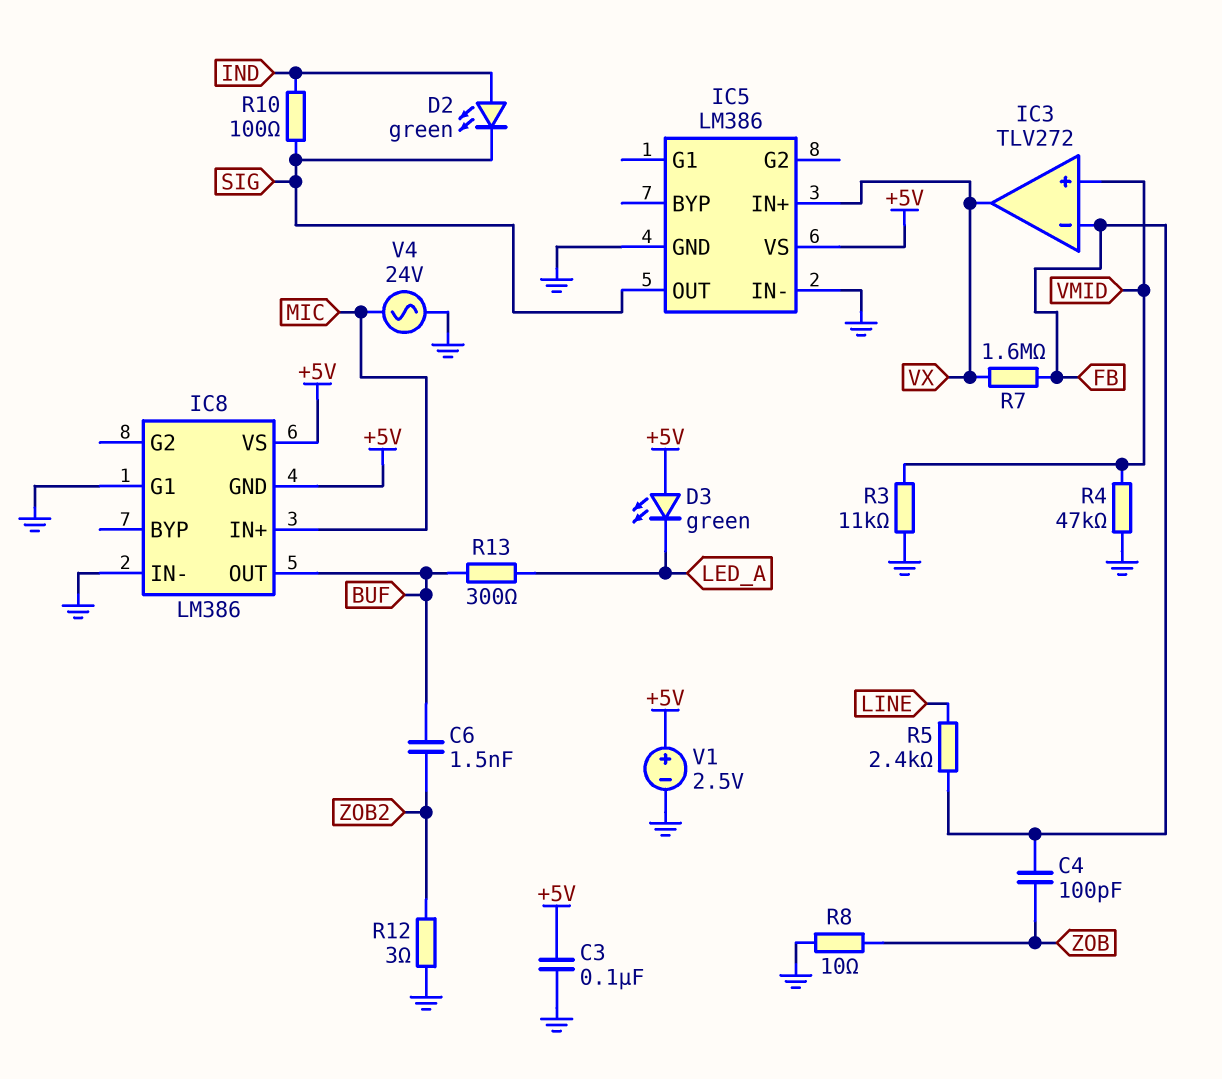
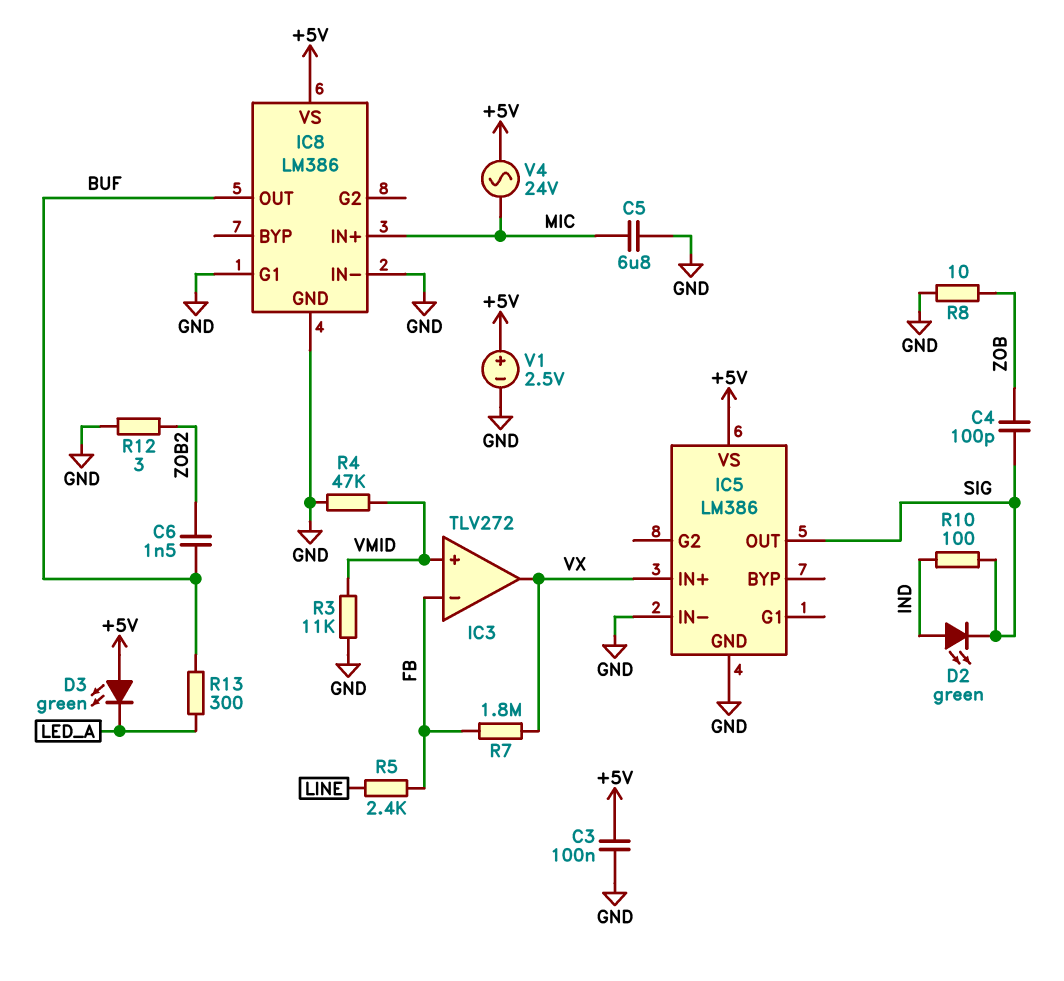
C4: 100pF (FB, ZOB) -> 100pF (SIG, ZOB)
C5: none -> 6.8uF (GND, MIC)
IC8 pin GND: +5V -> GND
R7: 1.6M (FB, VX) -> 1.8M (FB, VX)
V4: AC 24V (GND, MIC) -> AC 24V (+5V, MIC)

